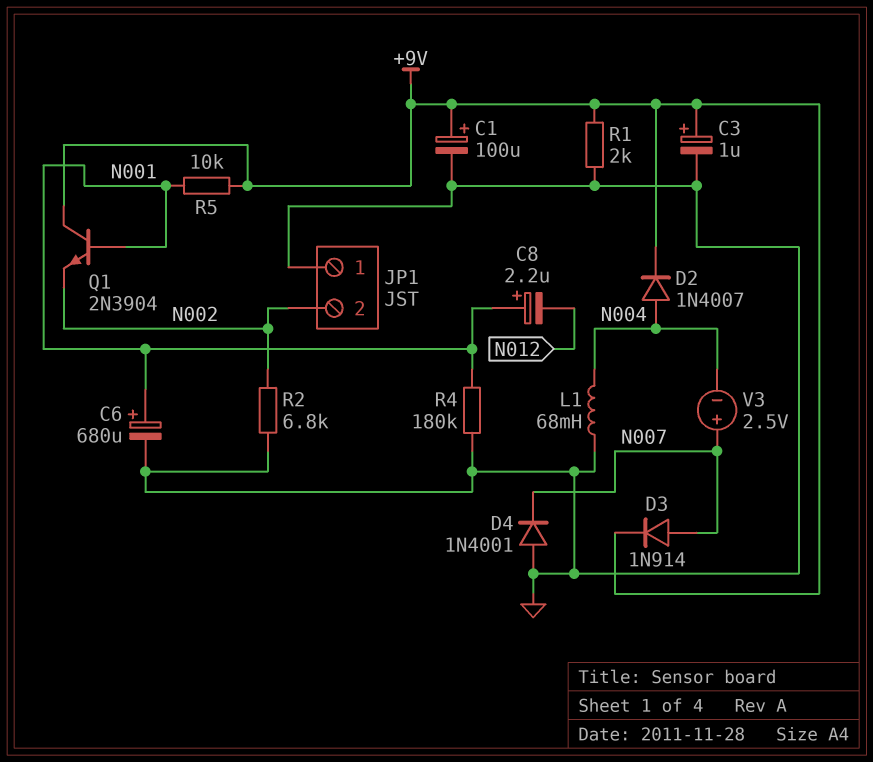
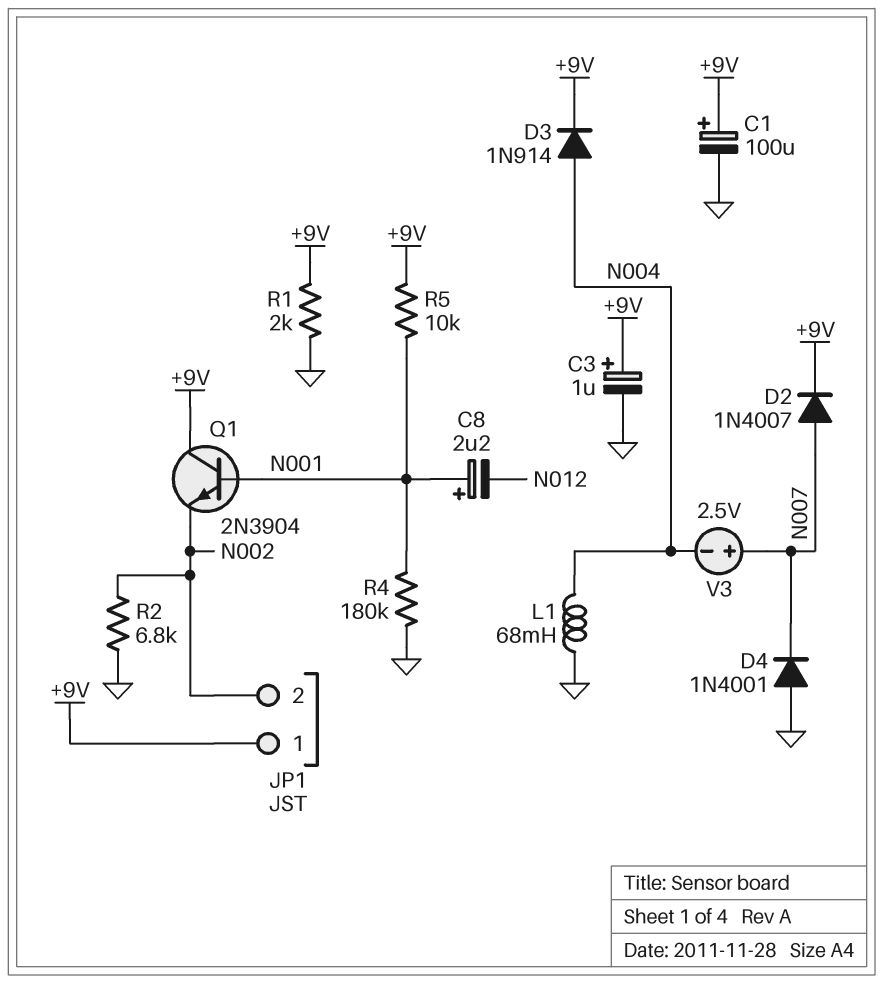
C6: 680uF (plus N001, minus GND) -> none
D2: diode 1N4007 (A N004, K +9V) -> diode 1N4007 (A N007, K +9V)
D3: diode 1N914 (A N007, K +9V) -> diode 1N914 (A N004, K +9V)
JP1 pin 1: GND -> +9V

